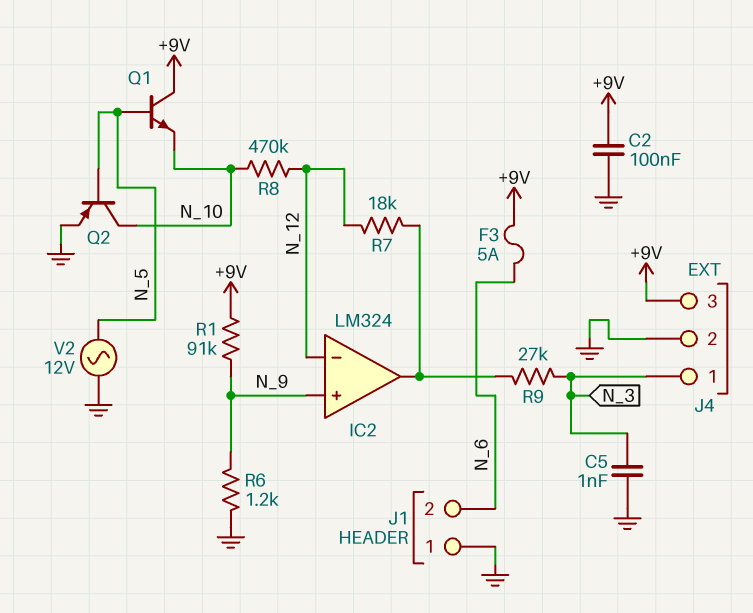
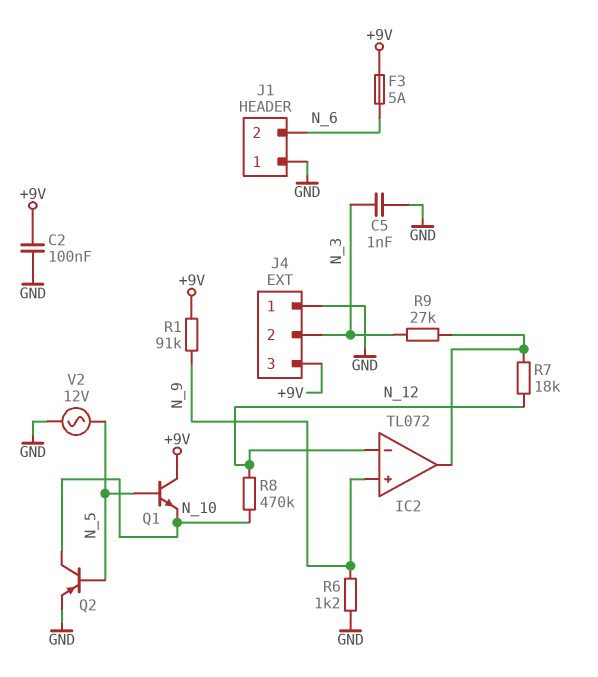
IC2: LM324 -> TL072
J4 pin 1: N_3 -> GND
J4 pin 2: GND -> N_3

